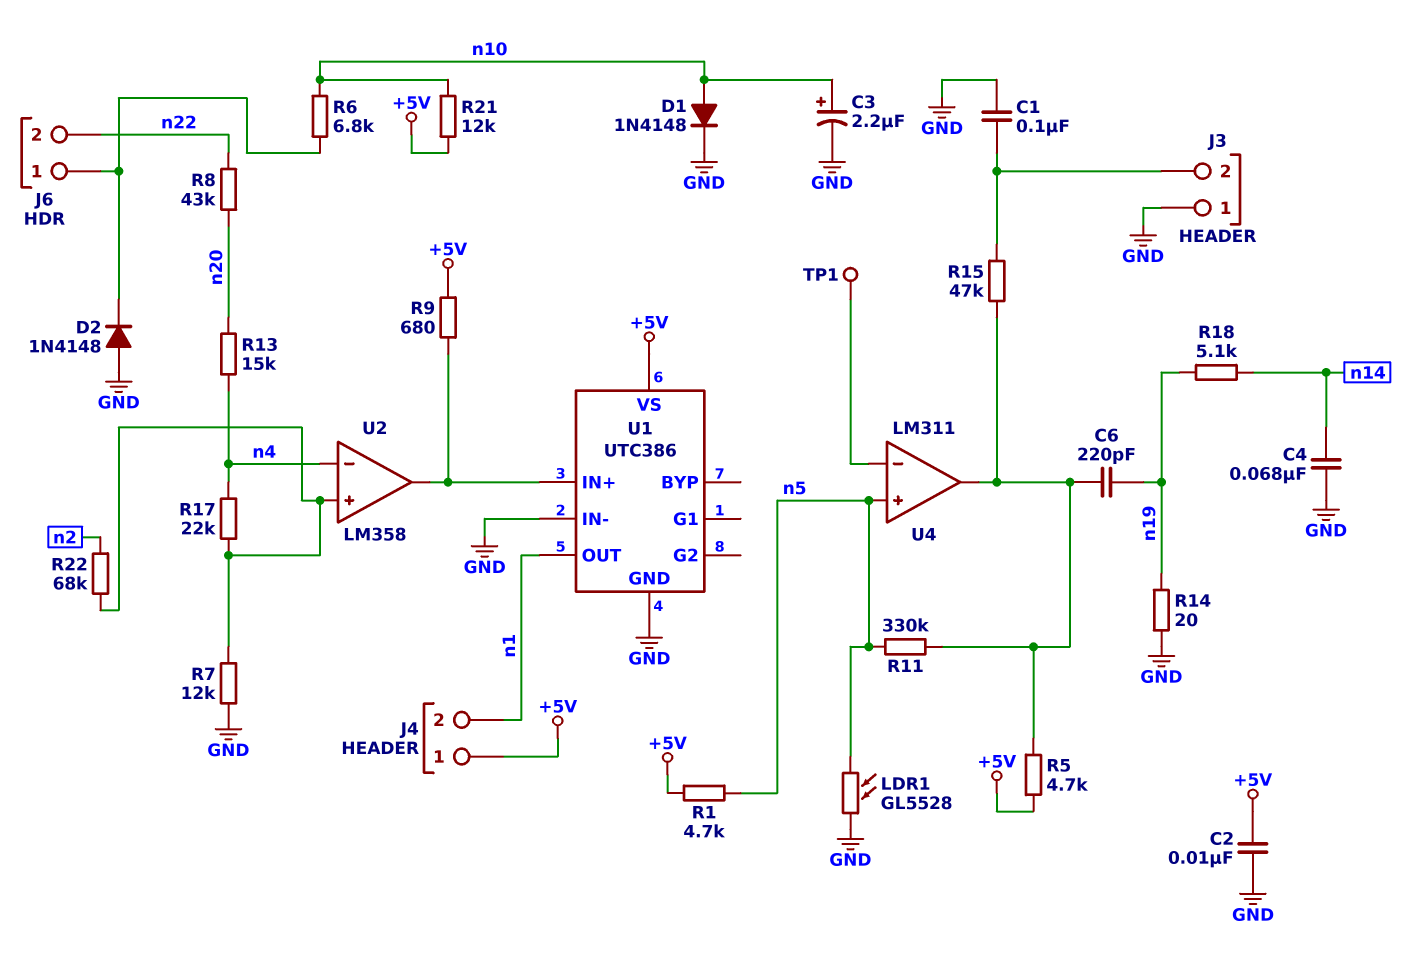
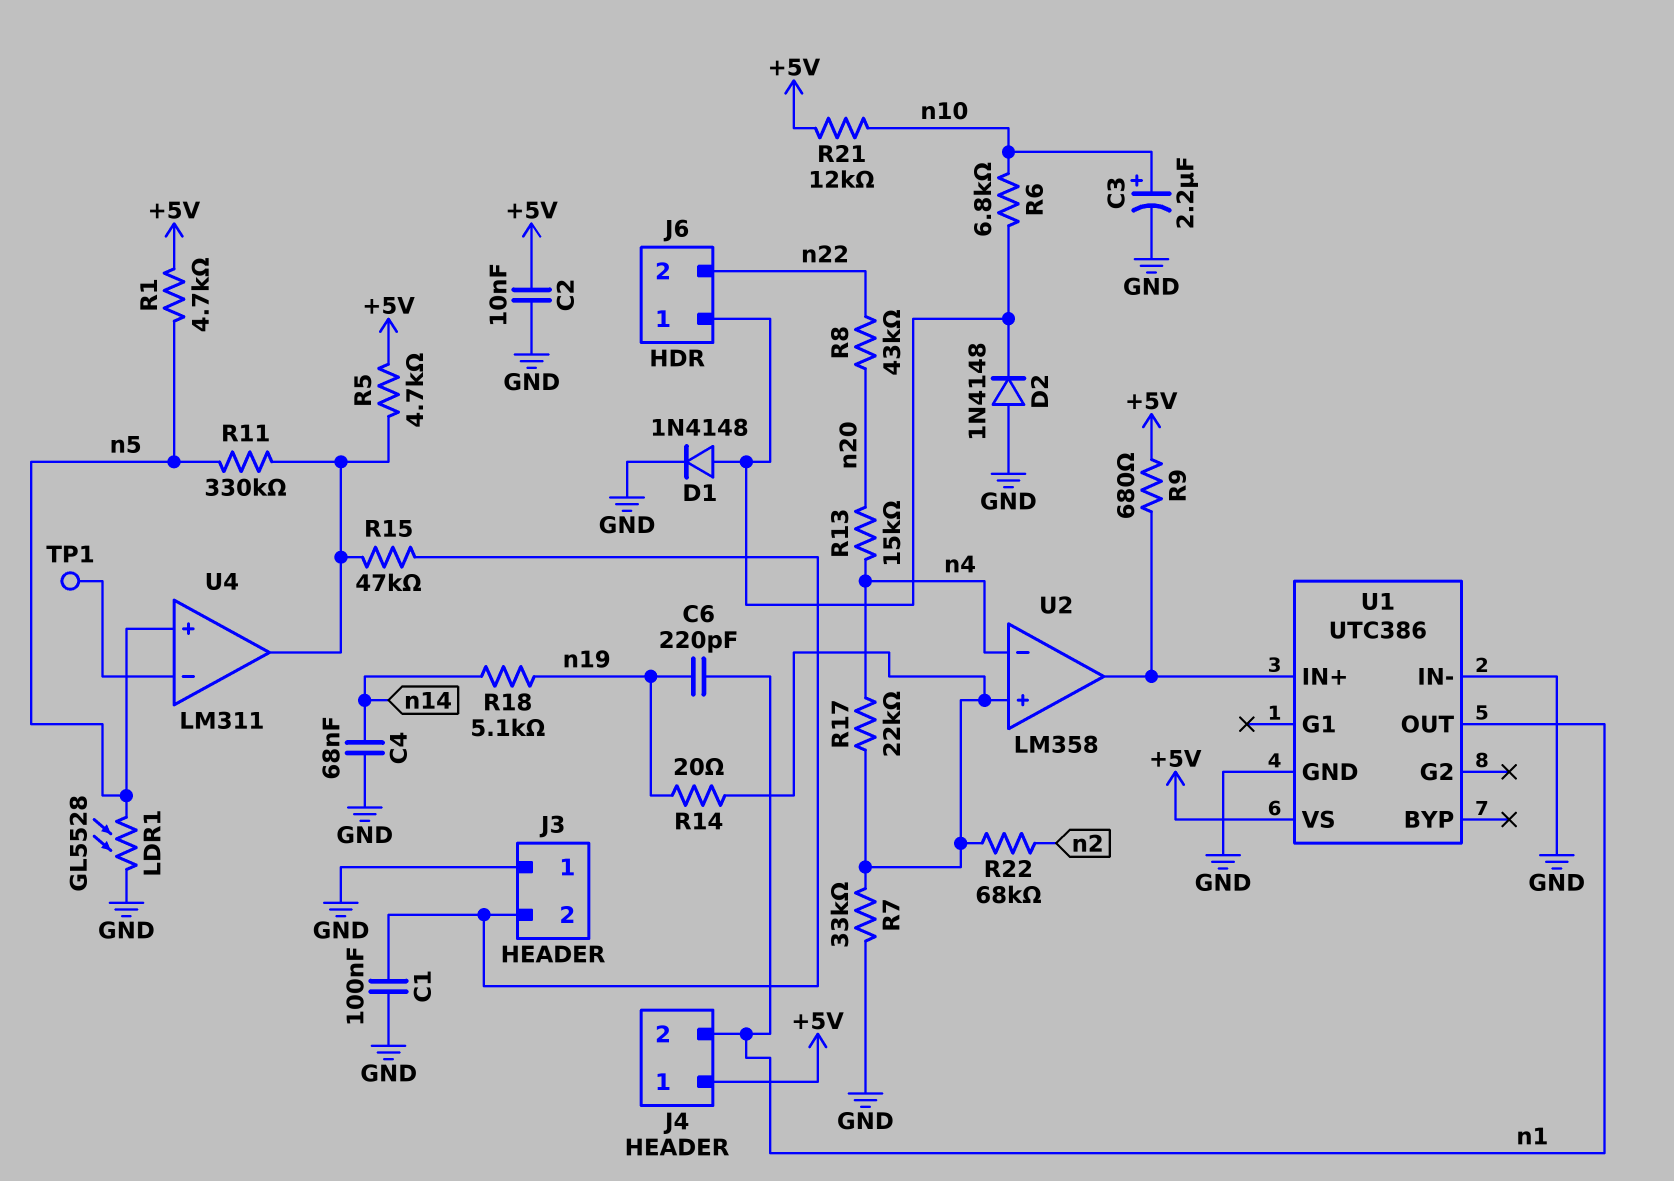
C6: 220pF (U4/out, n19) -> 220pF (n1, n19)
D1: diode 1N4148 (A n10, K GND) -> diode 1N4148 (A J6/1, K GND)
R7: 12k (GND, U2/in+) -> 33k (GND, U2/in+)
R14: 20 (GND, n19) -> 20 (U2/in+, n19)

